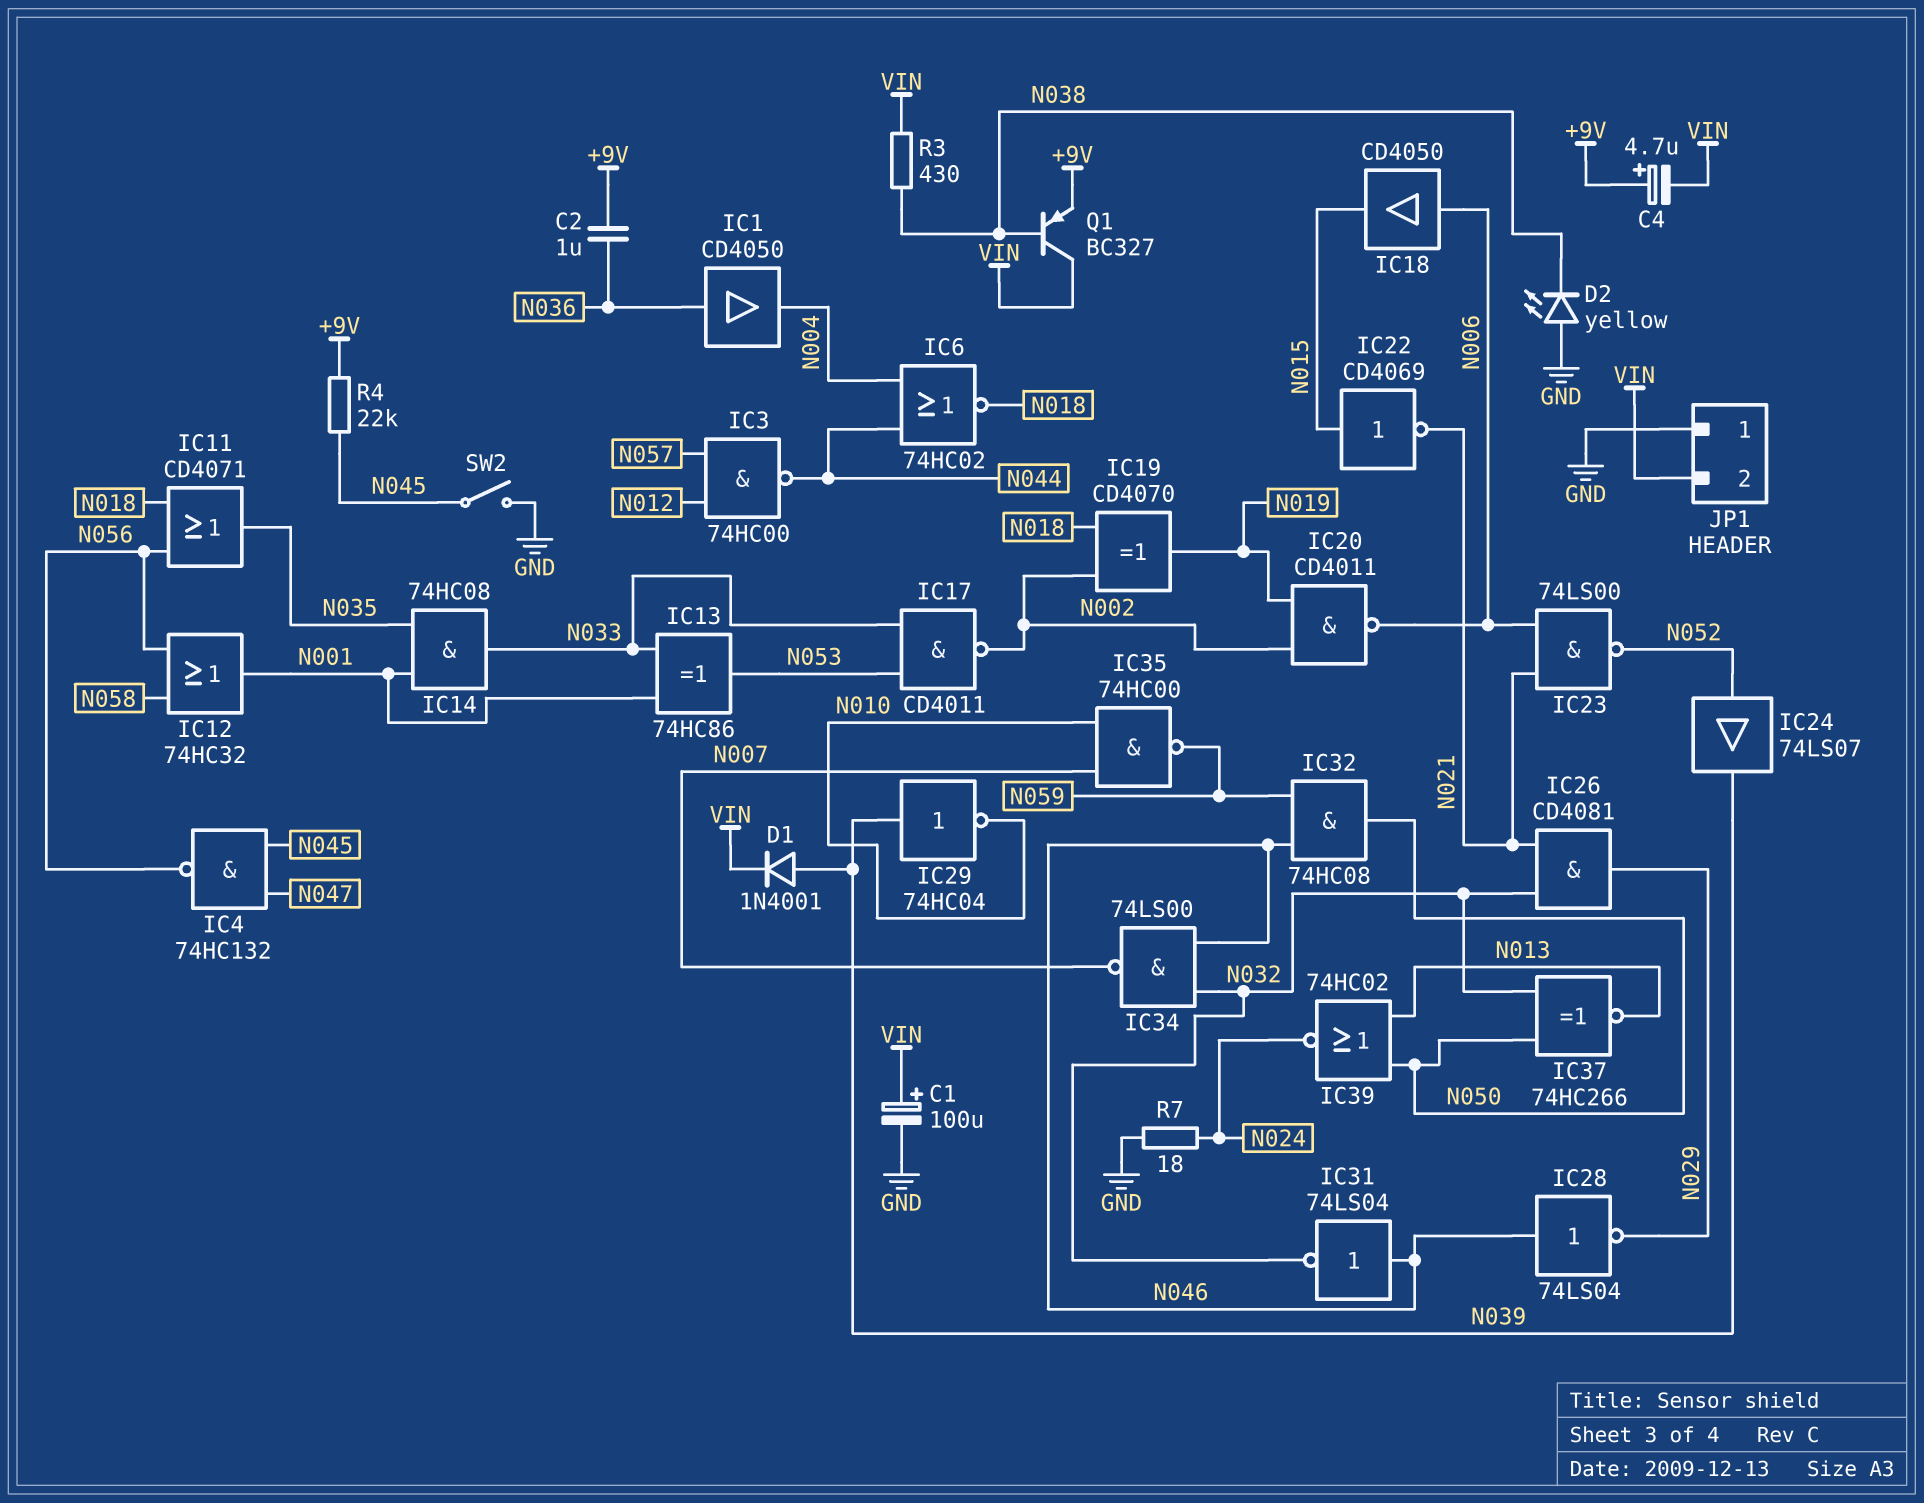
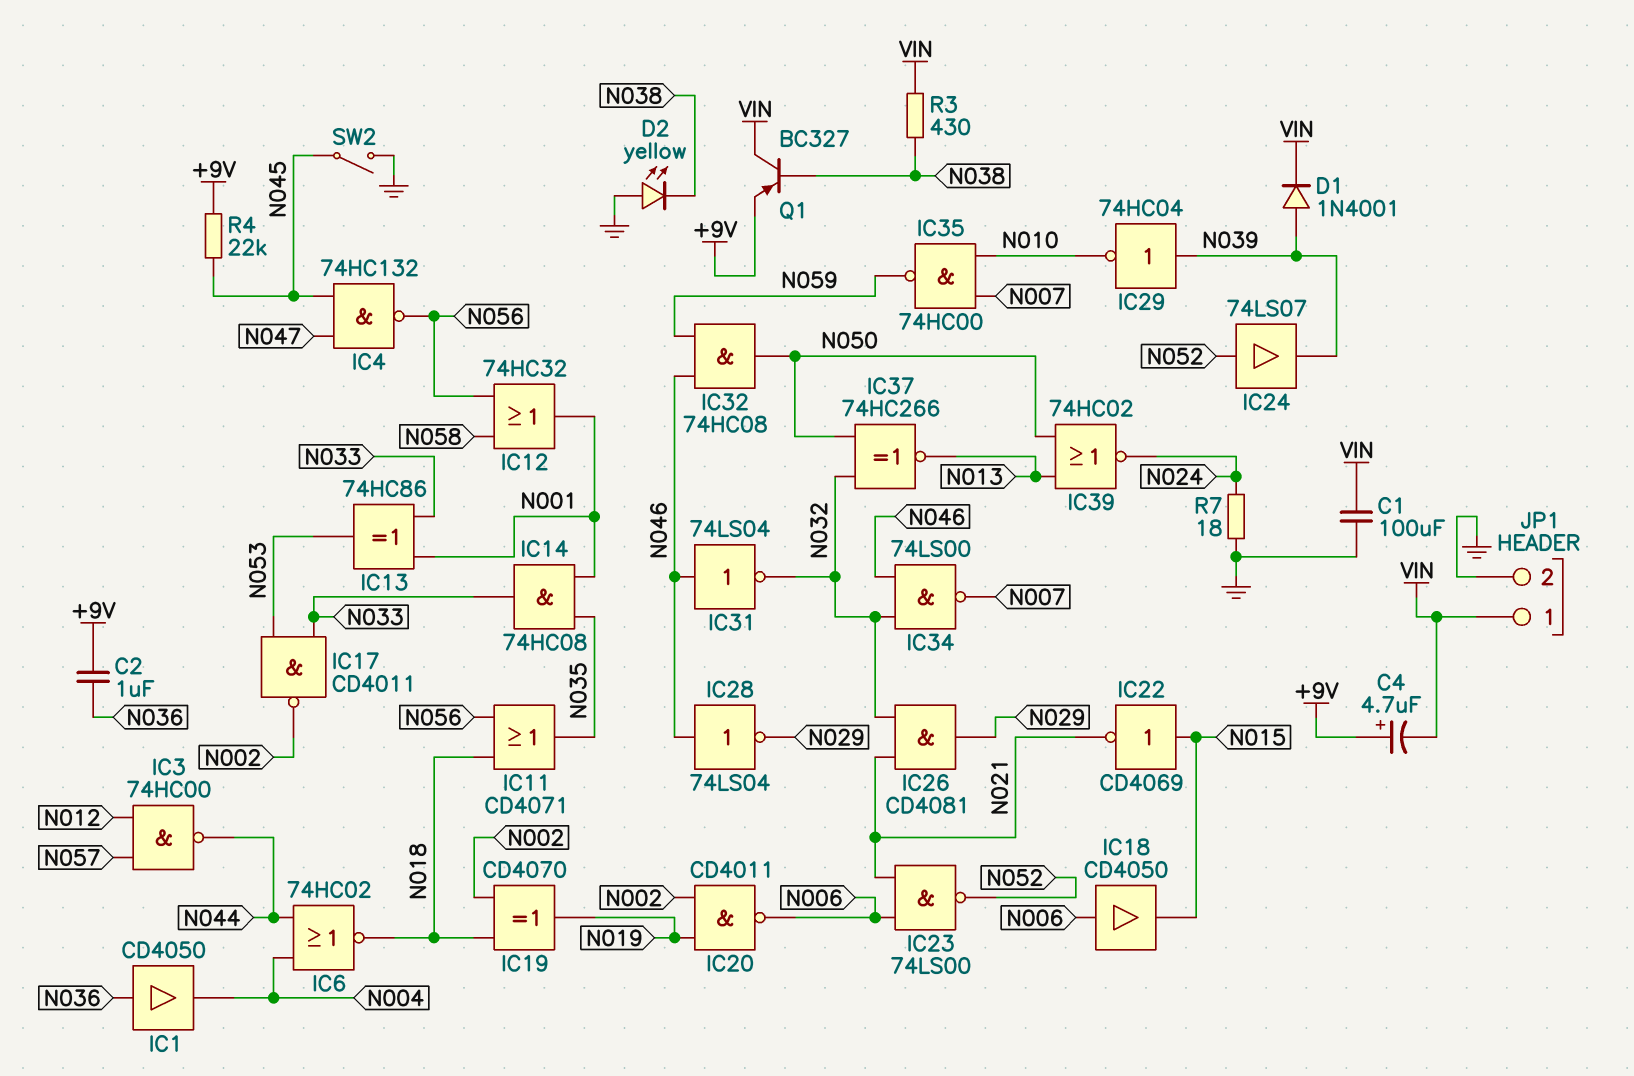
C1: 100uF (plus VIN, minus GND) -> 100uF (GND, VIN)
JP1 pin 1: GND -> VIN
JP1 pin 2: VIN -> GND

